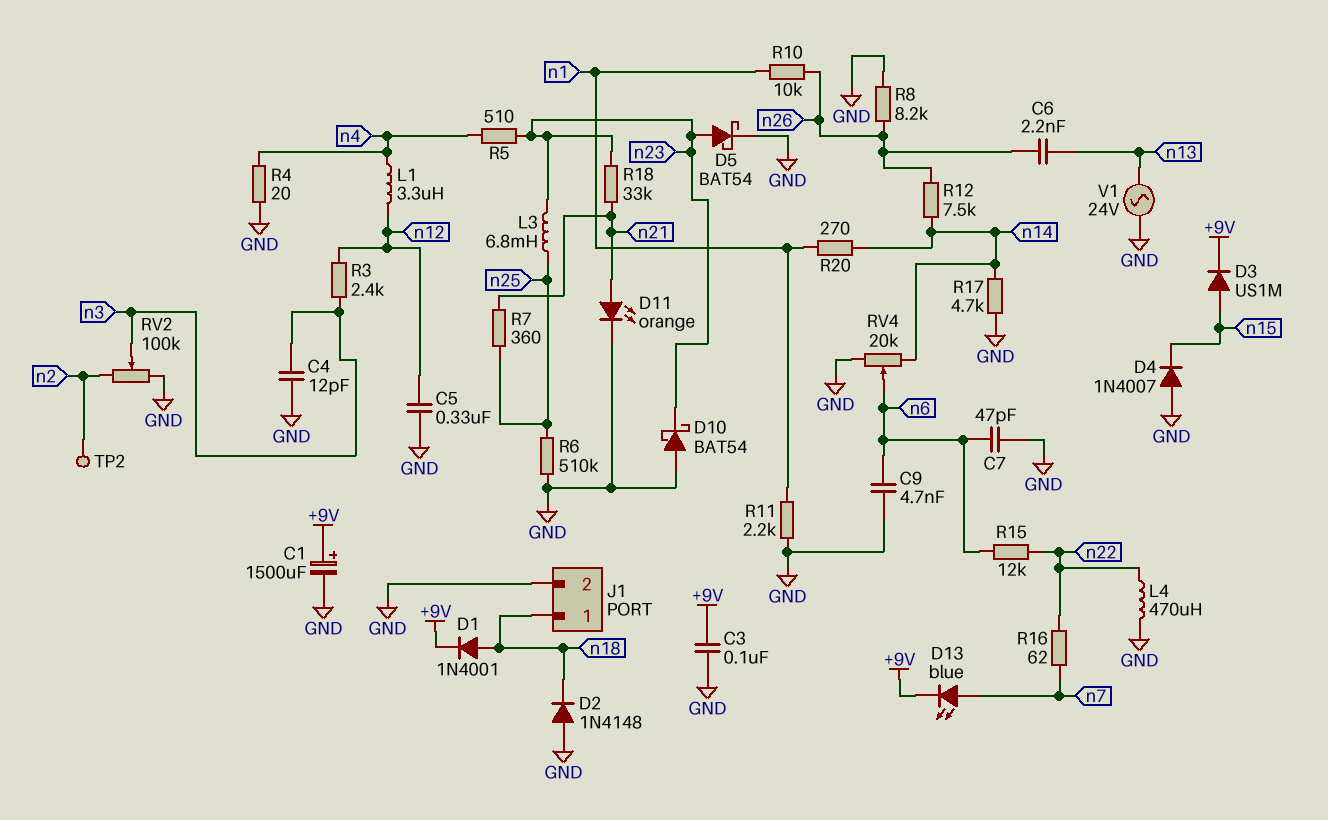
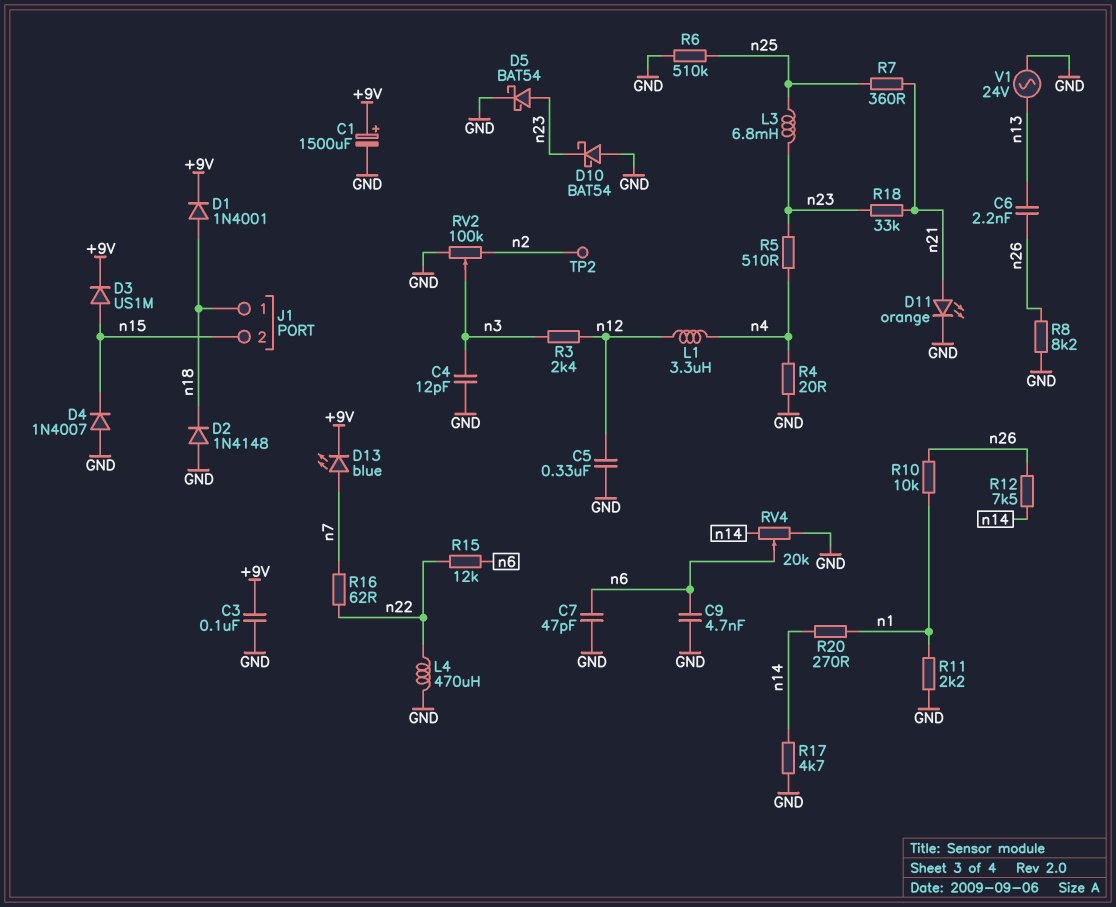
J1 pin 2: GND -> n15

